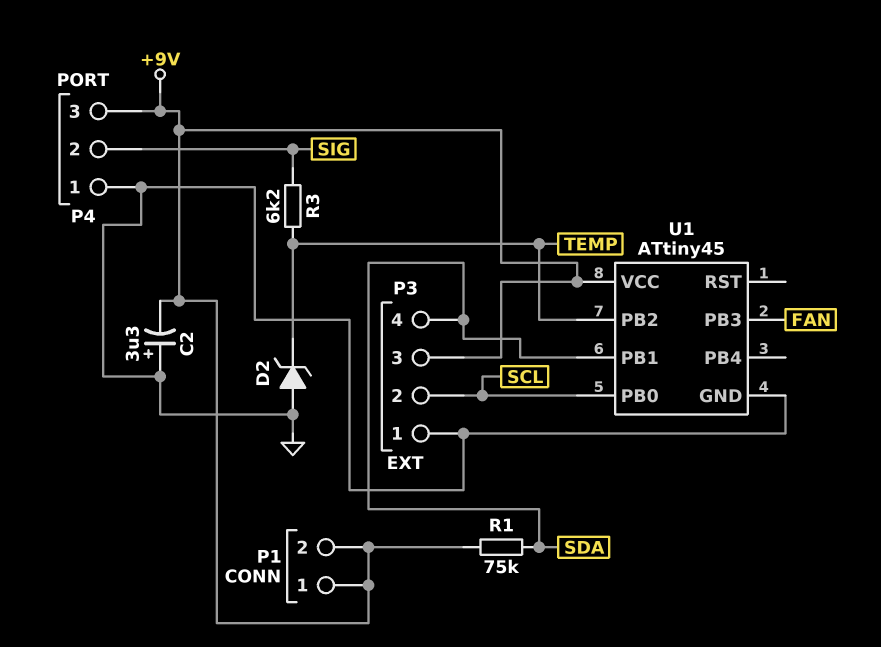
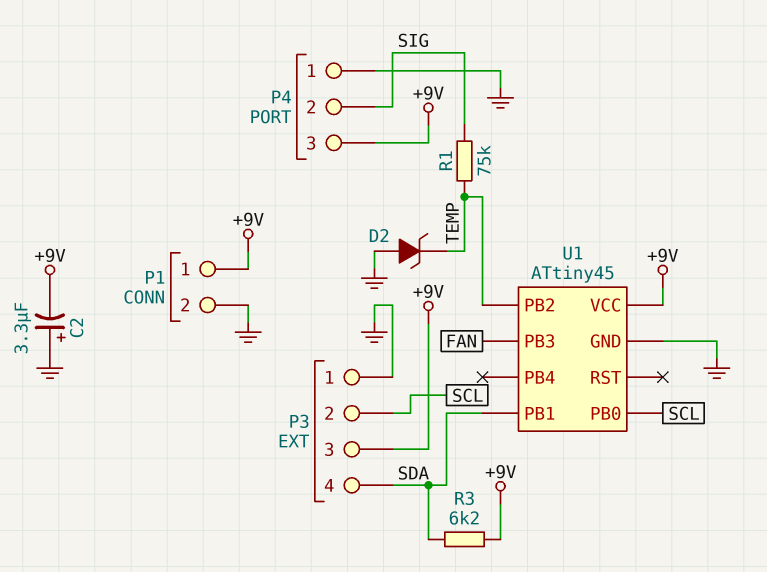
P1 pin 2: +9V -> GND
R1: 75k (+9V, SDA) -> 75k (SIG, TEMP)
R3: 6.2k (SIG, TEMP) -> 6.2k (+9V, SDA)

